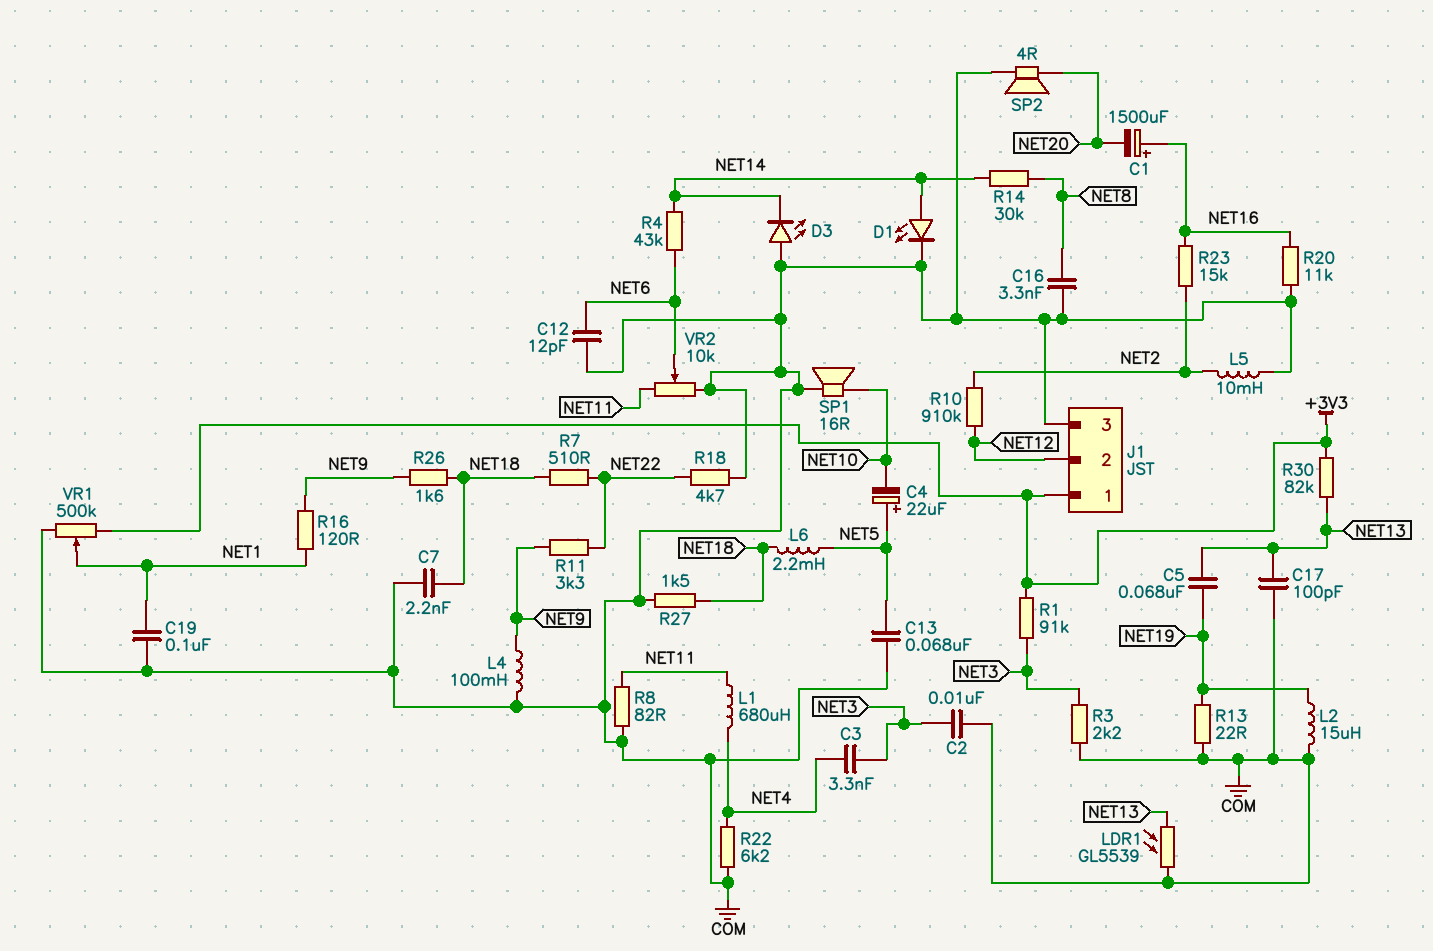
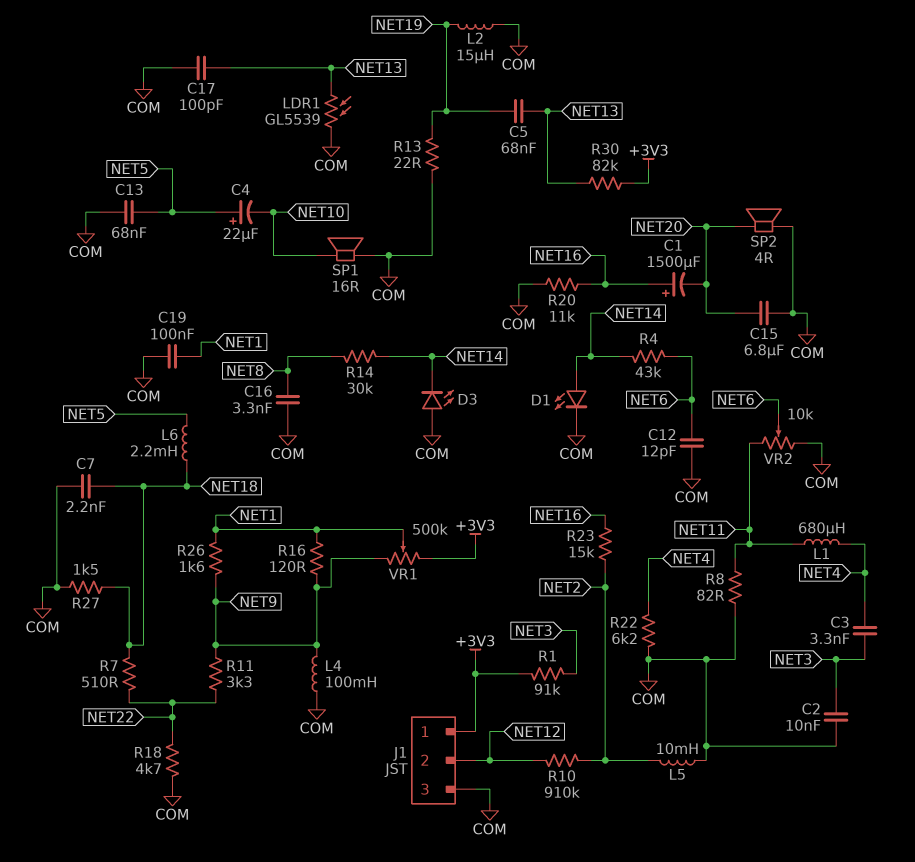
C15: none -> 6.8uF (COM, NET20)
R3: 2.2k (COM, NET3) -> none
R26: 1.6k (NET9, NET18) -> 1.6k (NET1, NET9)
VR1: 500k (+3V3, COM, wiper NET1) -> 500k (+3V3, NET9, wiper NET1)

